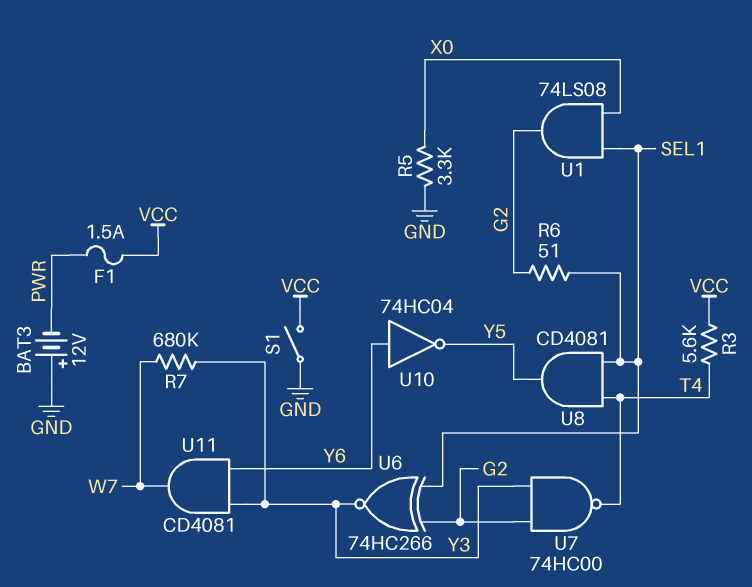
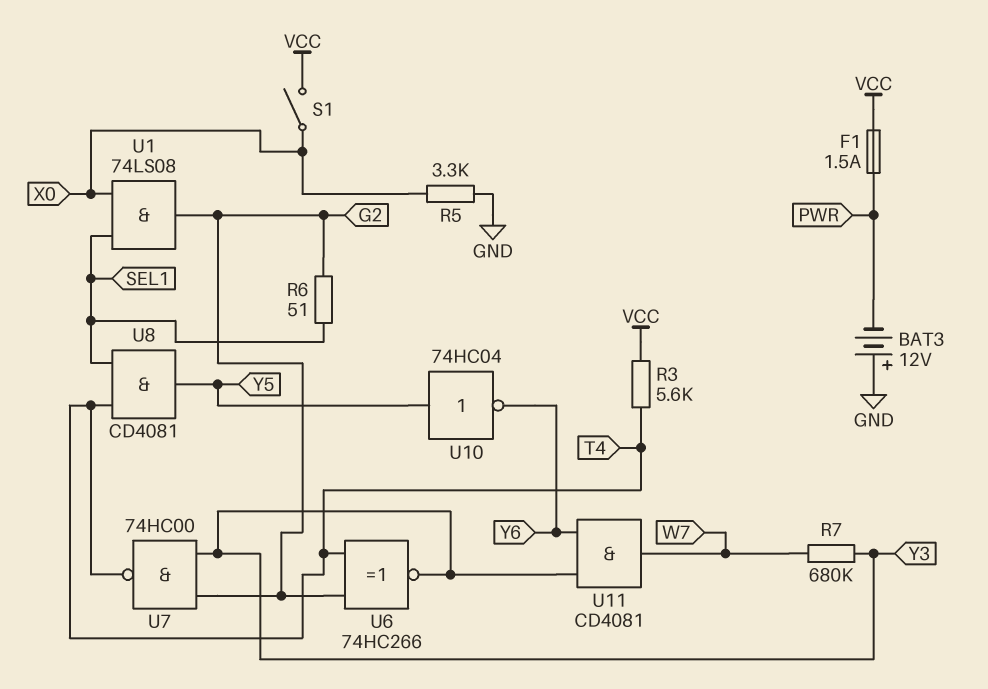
S1: switch (GND, VCC) -> switch (VCC, X0)
U6: XNOR 74HC266 (in G2, in SEL1, out Y3) -> XNOR 74HC266 (in G2, in T4, out Y3)
U10: NOT 74HC04 (in Y6, out Y5) -> NOT 74HC04 (in Y5, out Y6)

